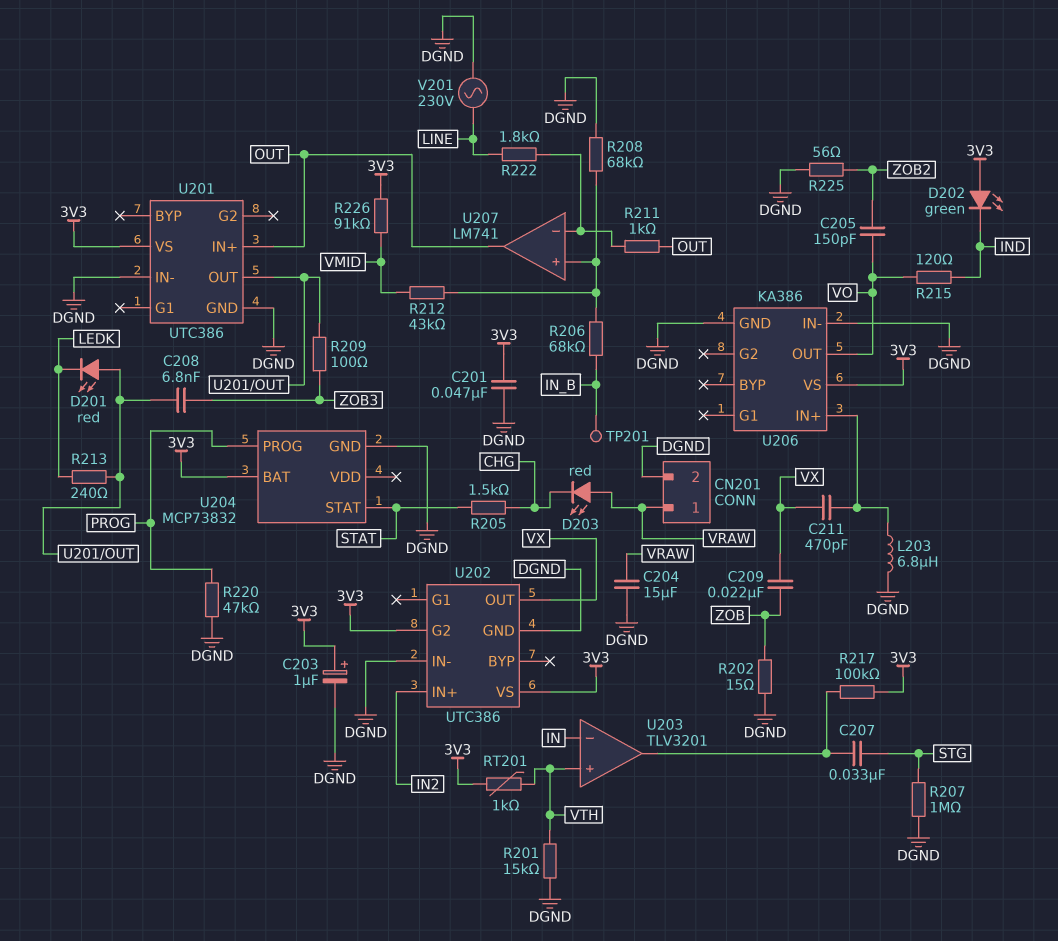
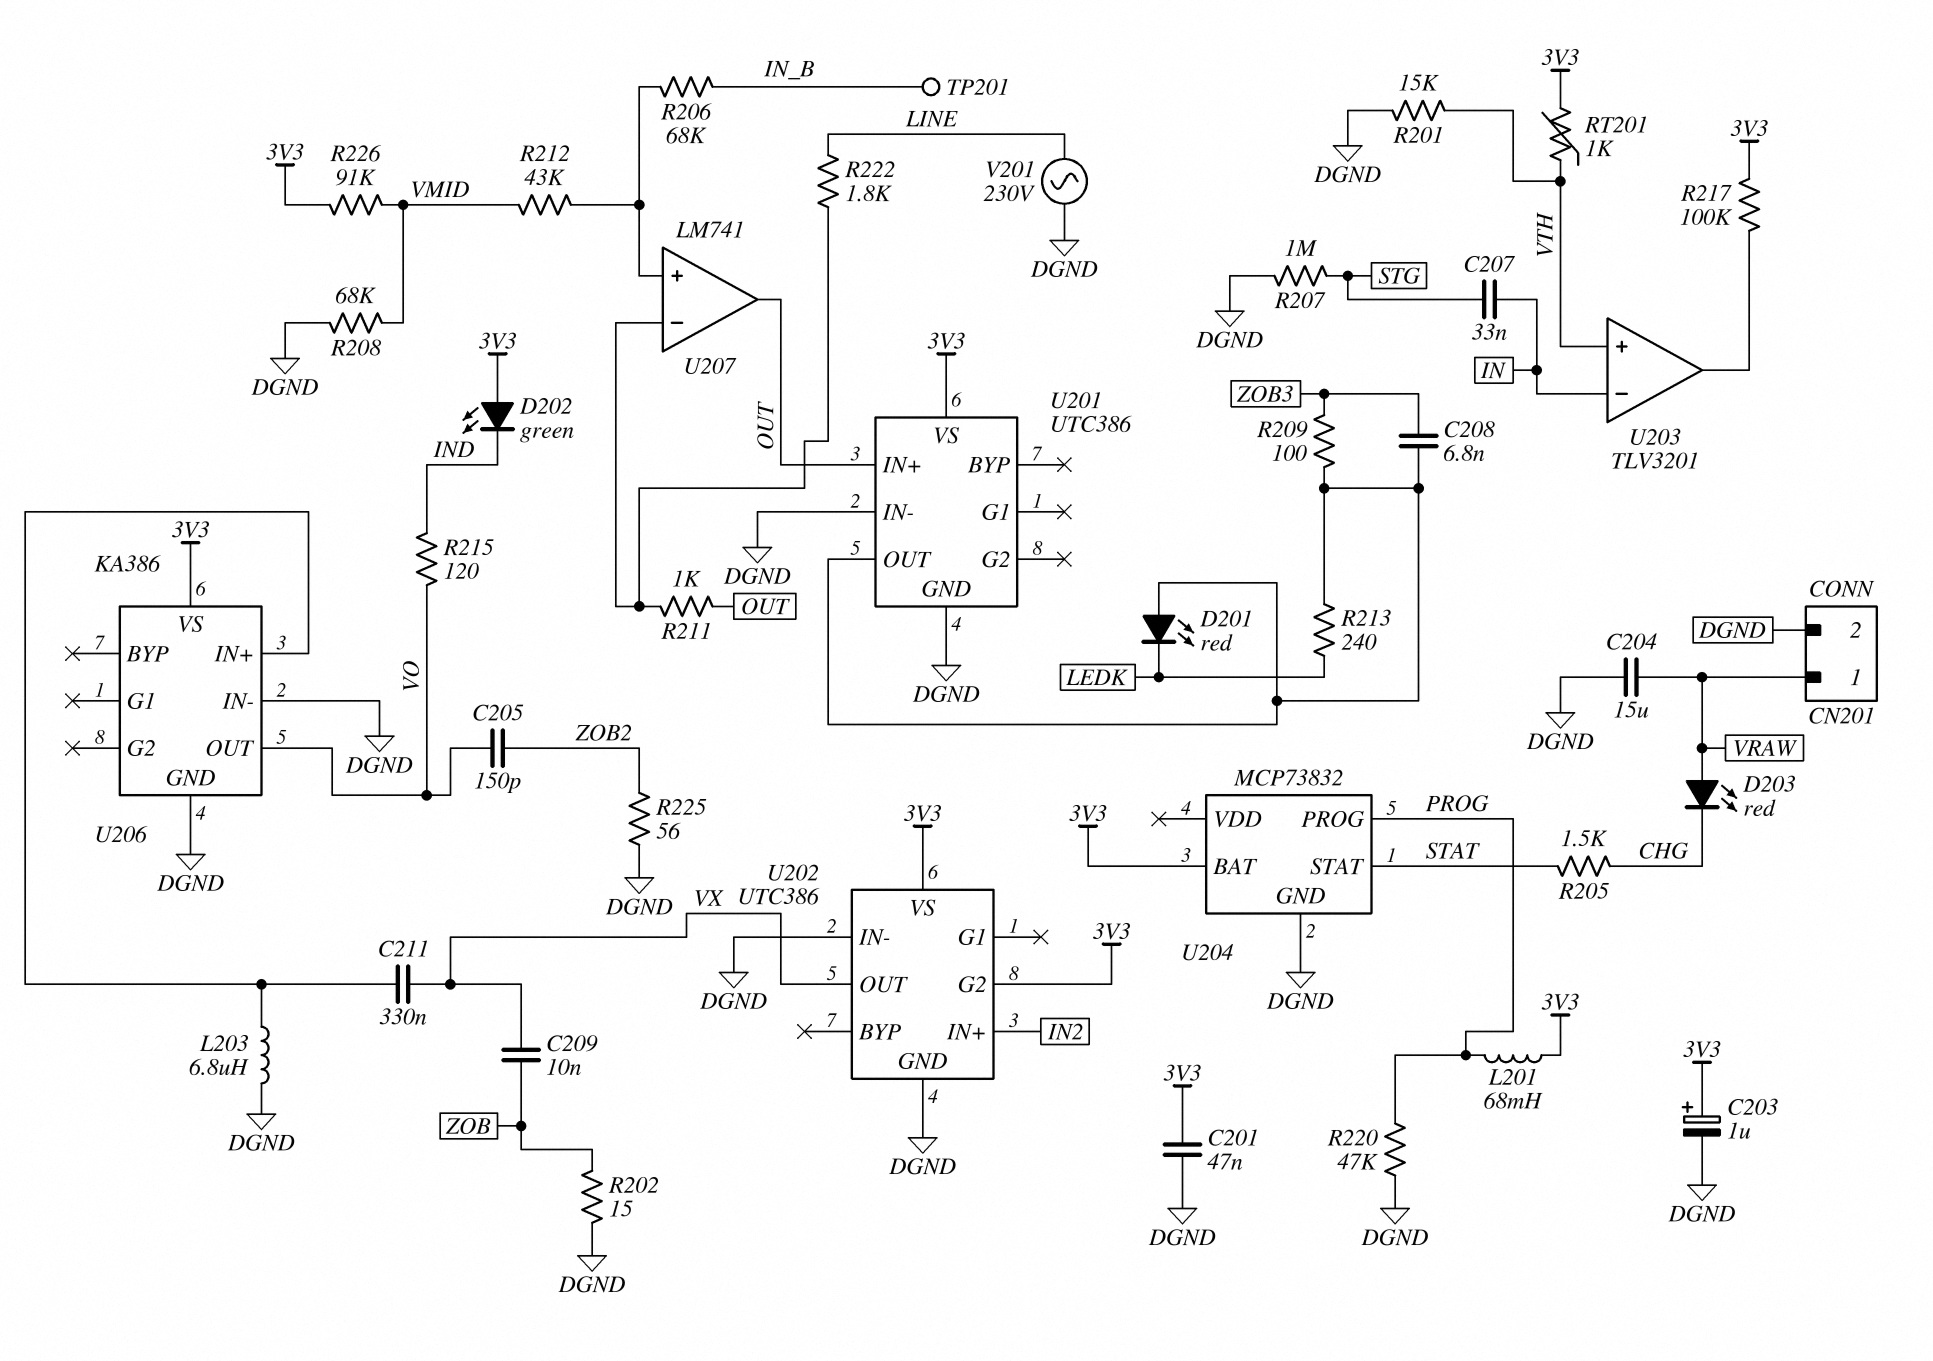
C207: 33nF (STG, U203/out) -> 33nF (IN, STG)
C209: 22nF (VX, ZOB) -> 10nF (VX, ZOB)
C211: 470pF (U206/IN+, VX) -> 330nF (U206/IN+, VX)
L201: none -> 68mH (3V3, PROG)
R208: 68k (DGND, U207/in+) -> 68k (DGND, VMID)

